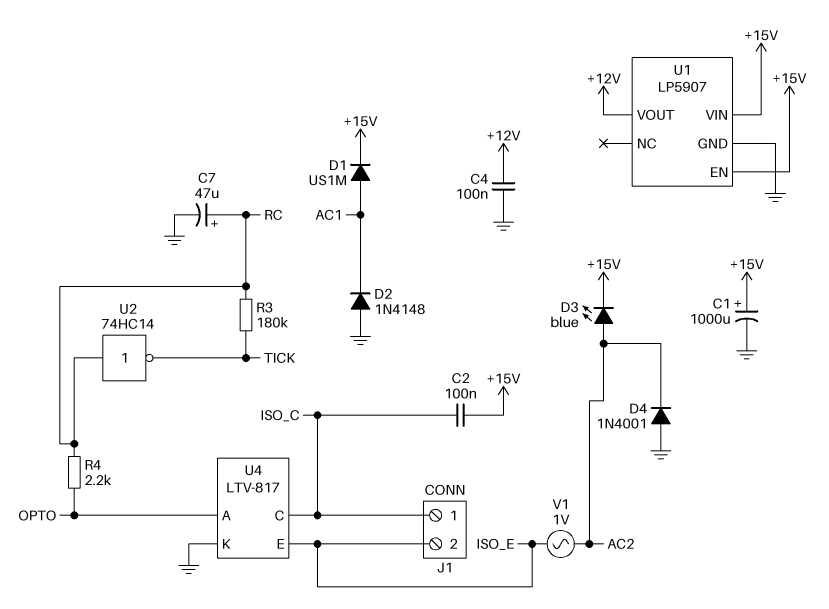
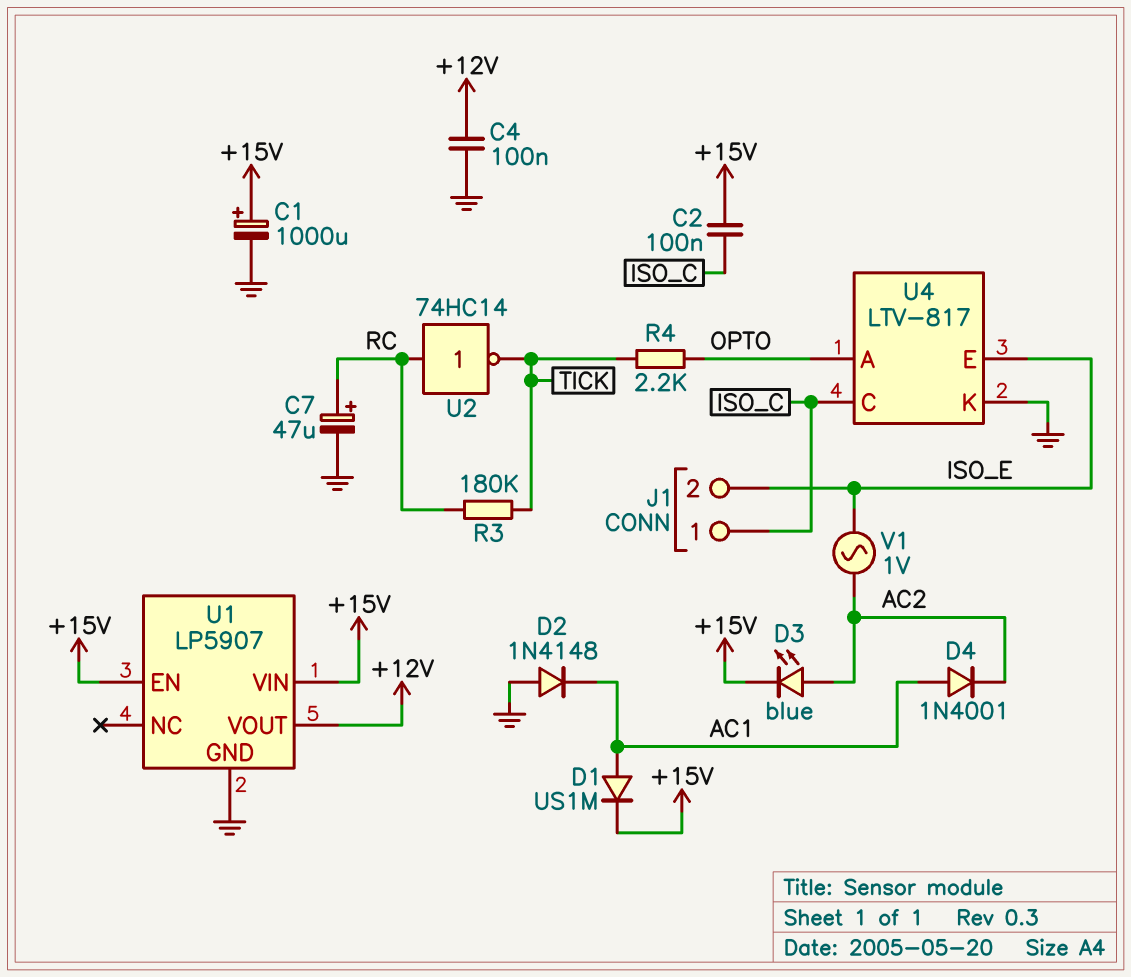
D4: diode 1N4001 (A GND, K AC2) -> diode 1N4001 (A AC1, K AC2)
R4: 2.2k (OPTO, RC) -> 2.2k (OPTO, TICK)

